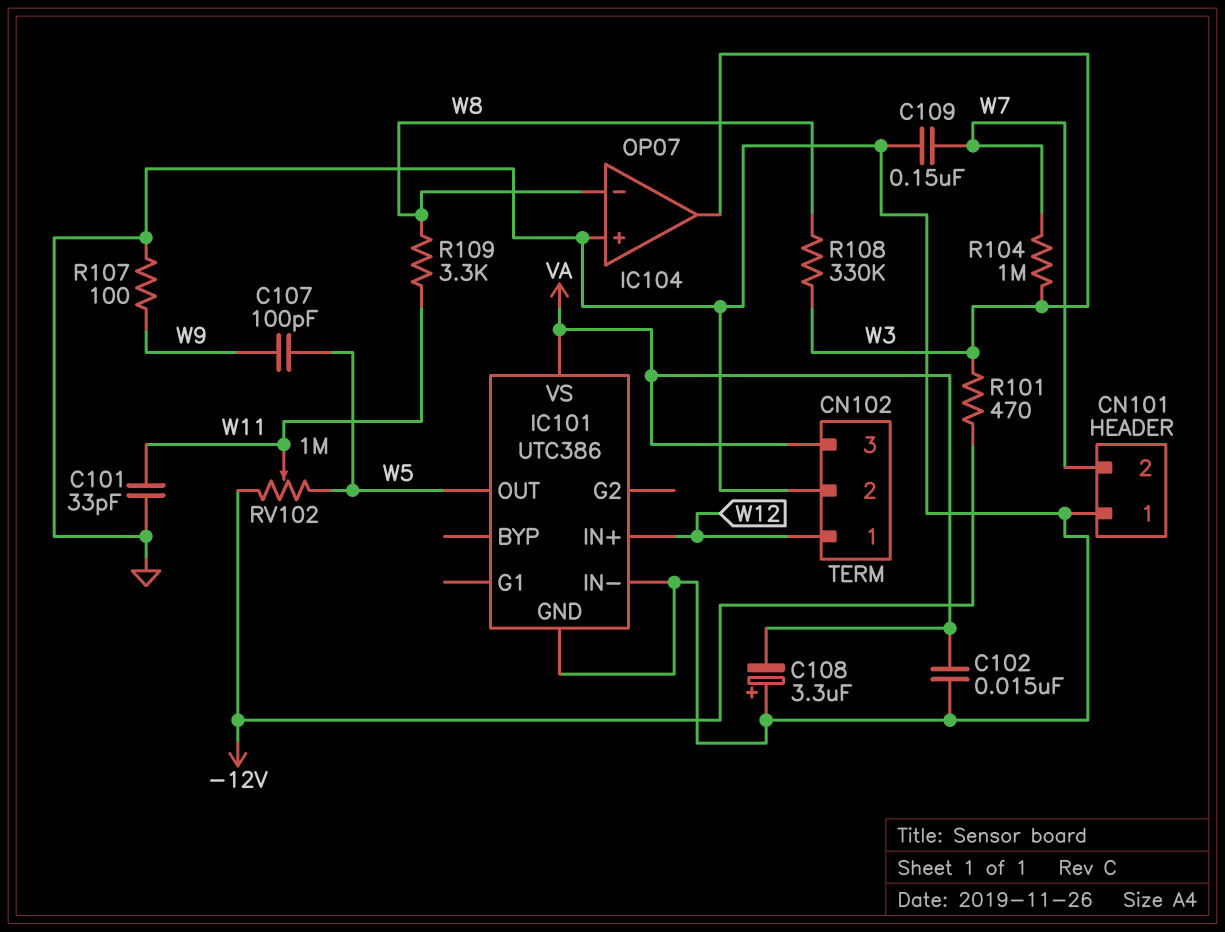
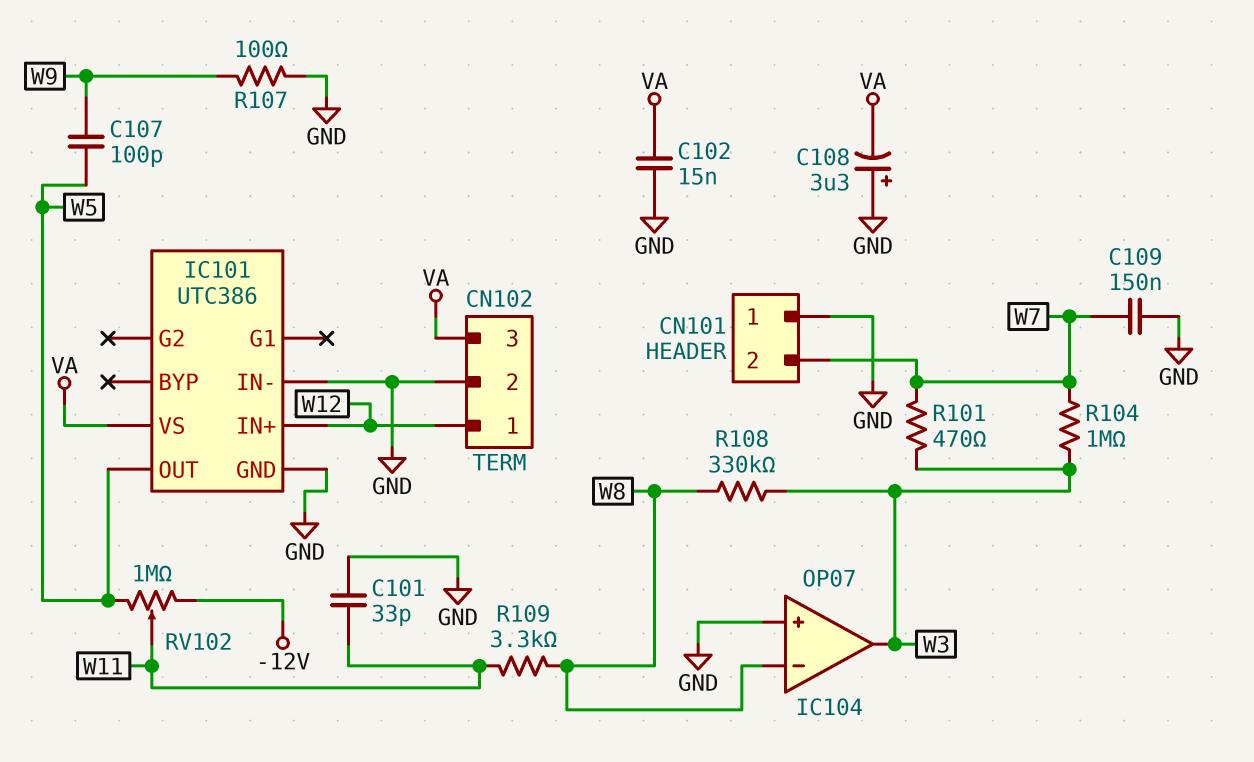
R101: 470 (-12V, W3) -> 470 (W3, W7)

